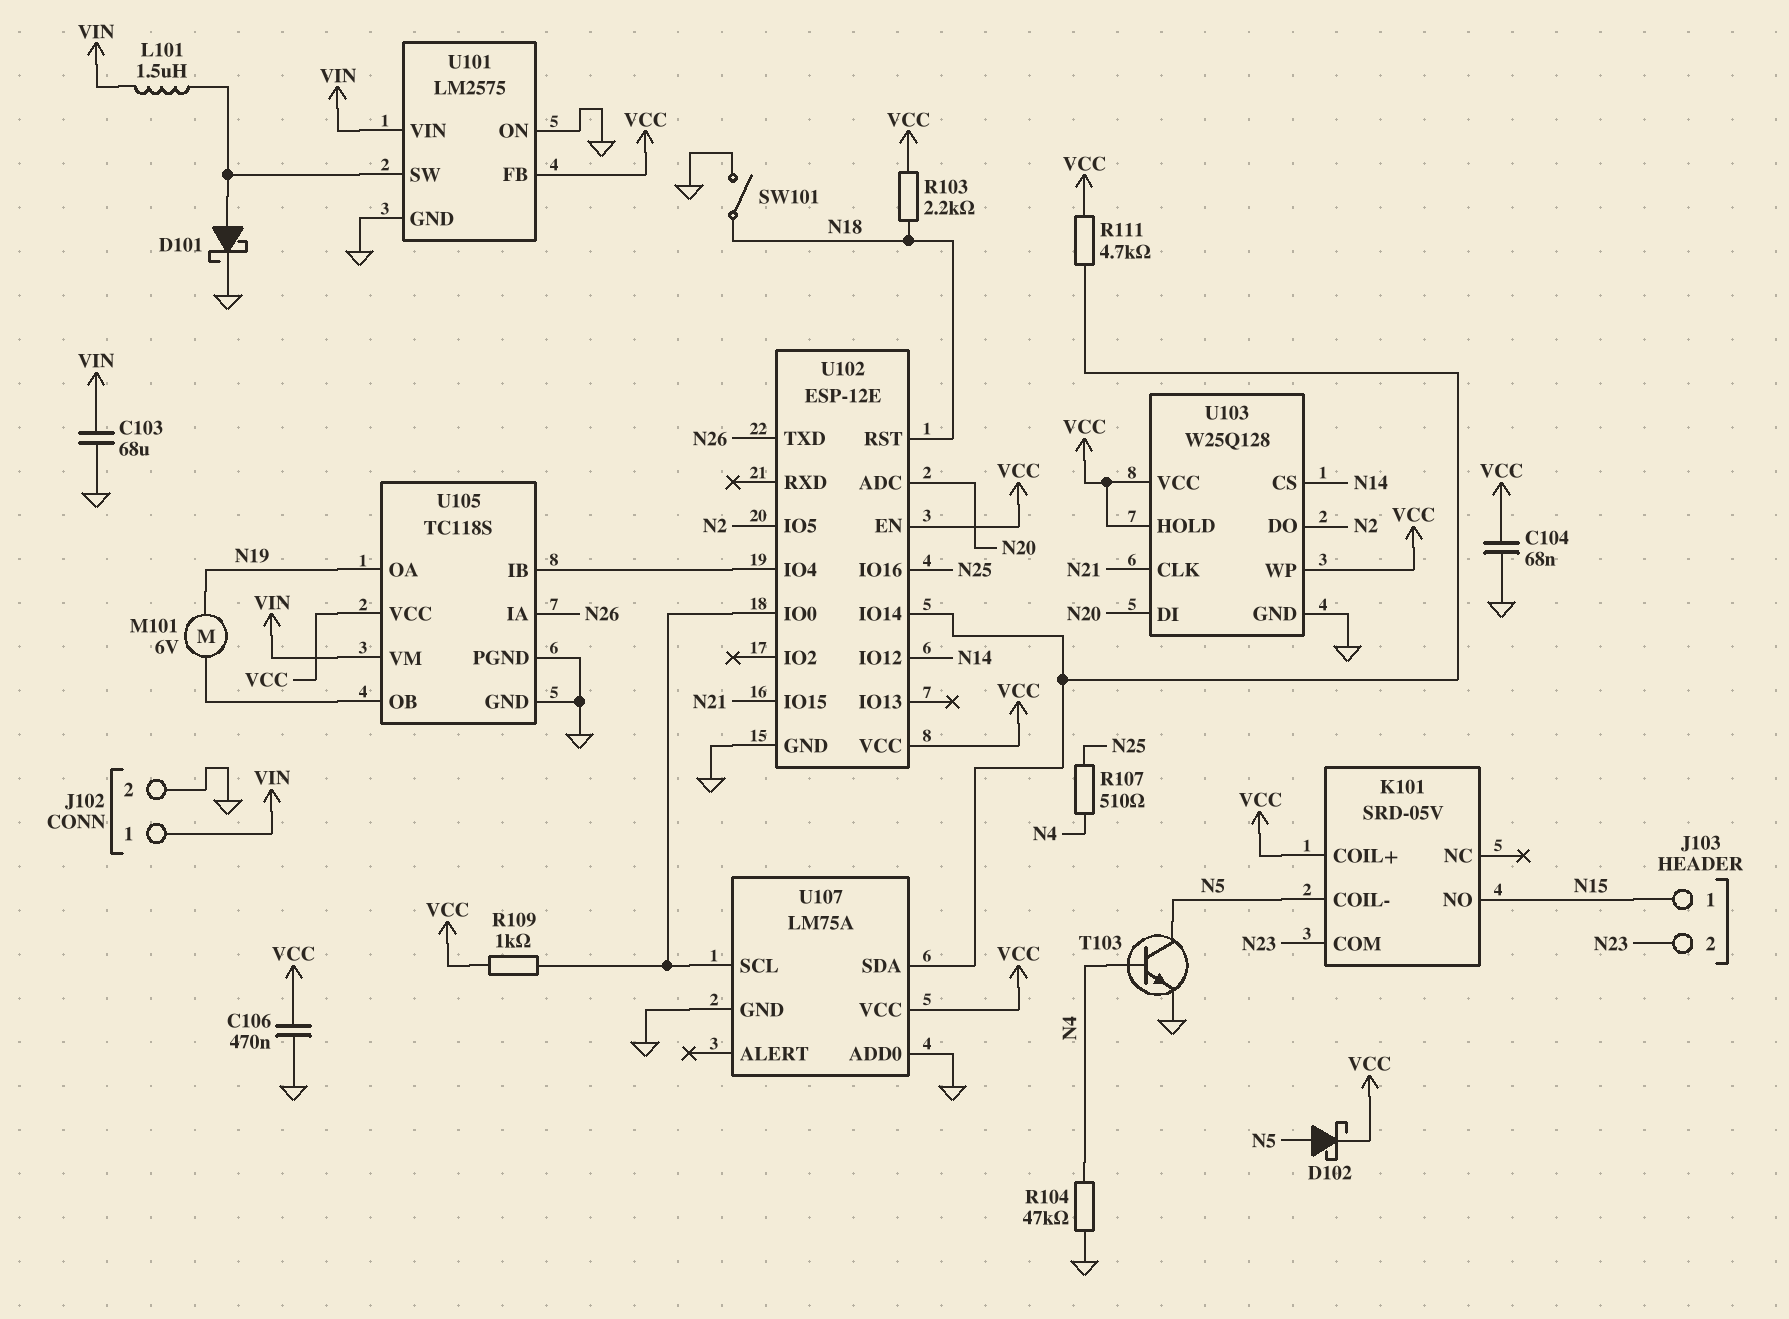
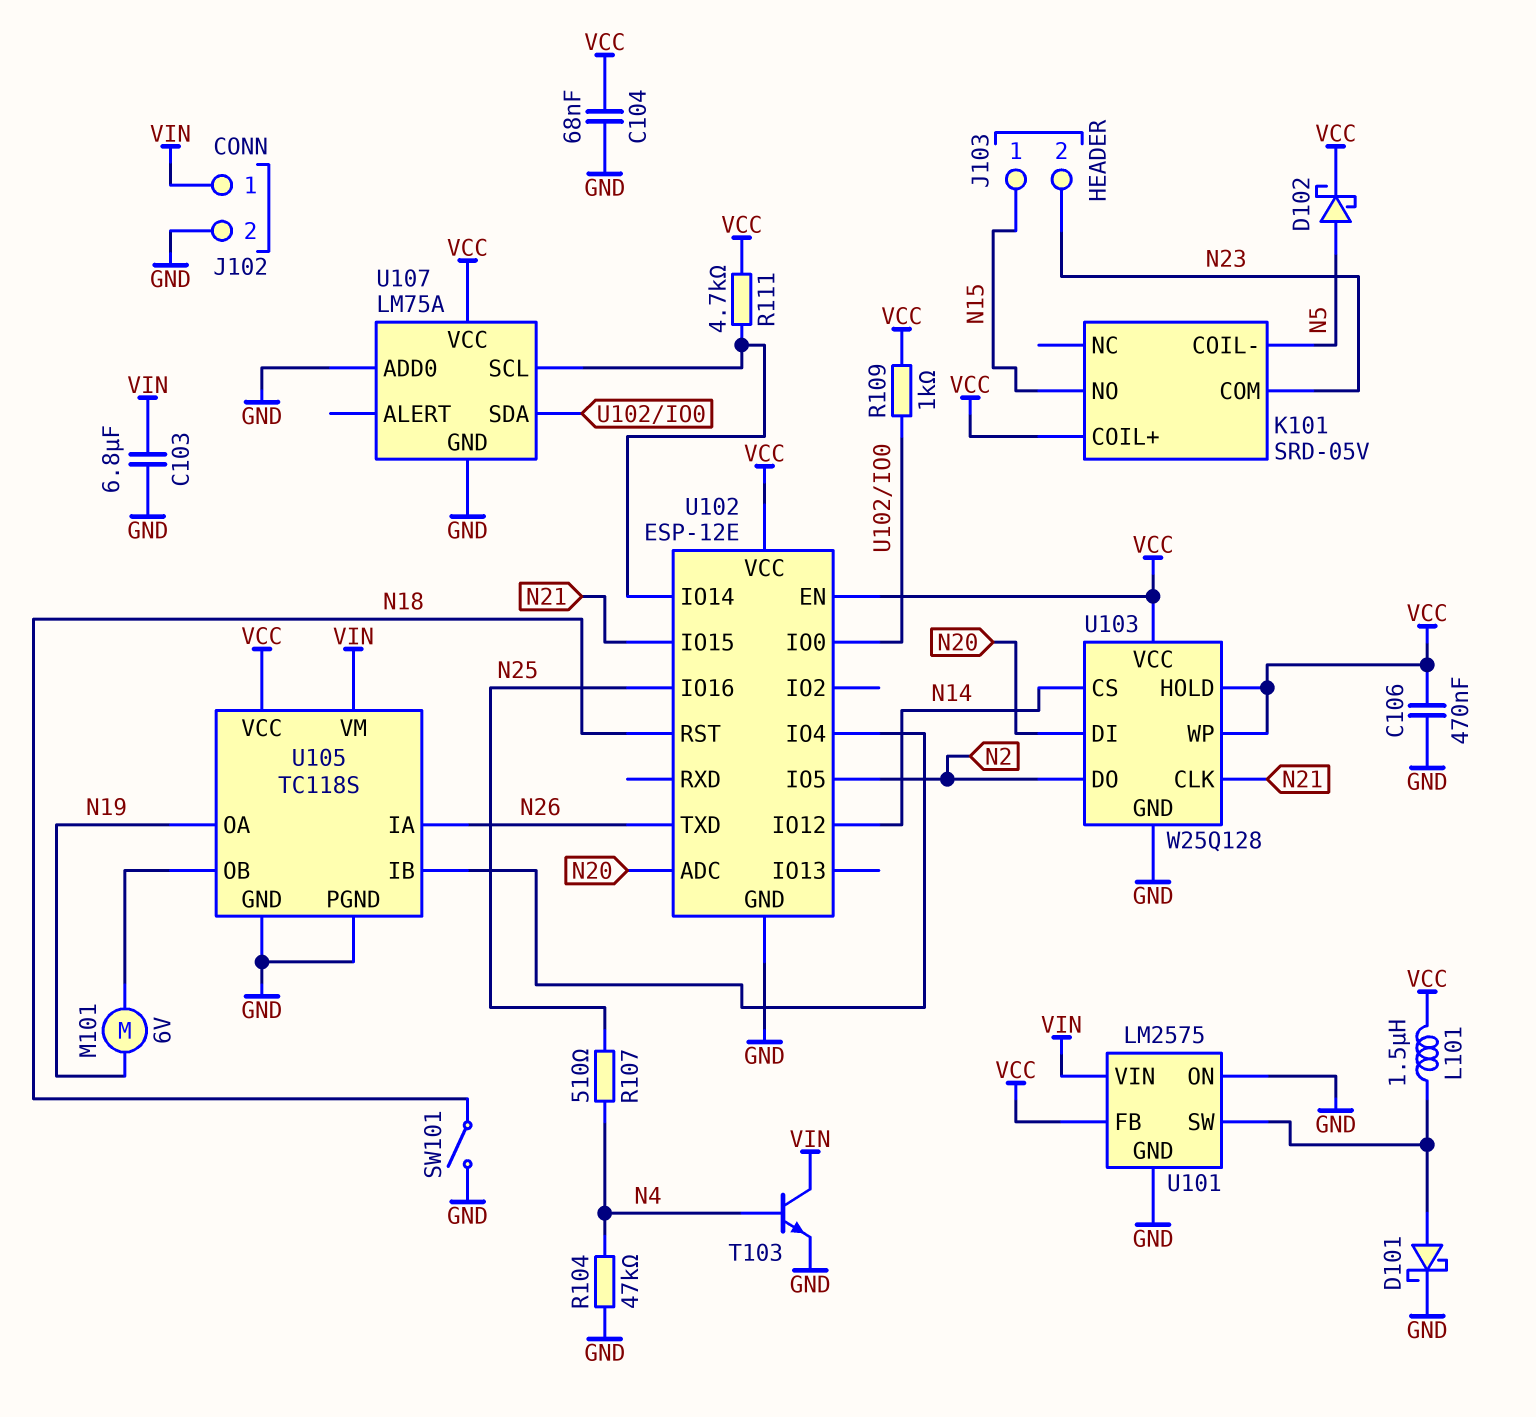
C103: 68uF (GND, VIN) -> 6.8uF (GND, VIN)
L101: 1.5uH (U101/SW, VIN) -> 1.5uH (U101/SW, VCC)
R103: 2.2k (N18, VCC) -> none
T103: NPN (B N4, C N5, E GND) -> NPN (B N4, C VIN, E GND)
U107 pin SCL: U102/IO0 -> U102/IO14
U107 pin SDA: U102/IO14 -> U102/IO0

